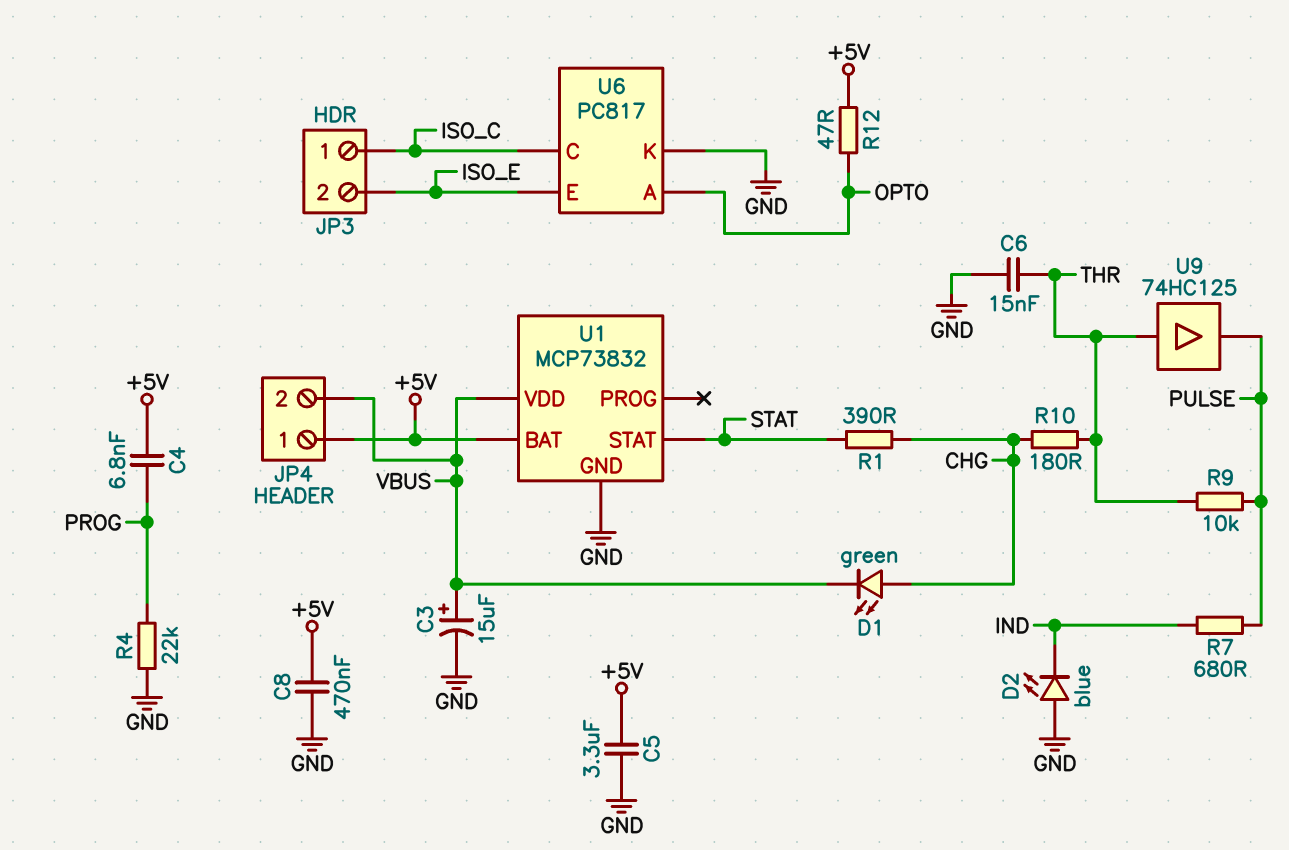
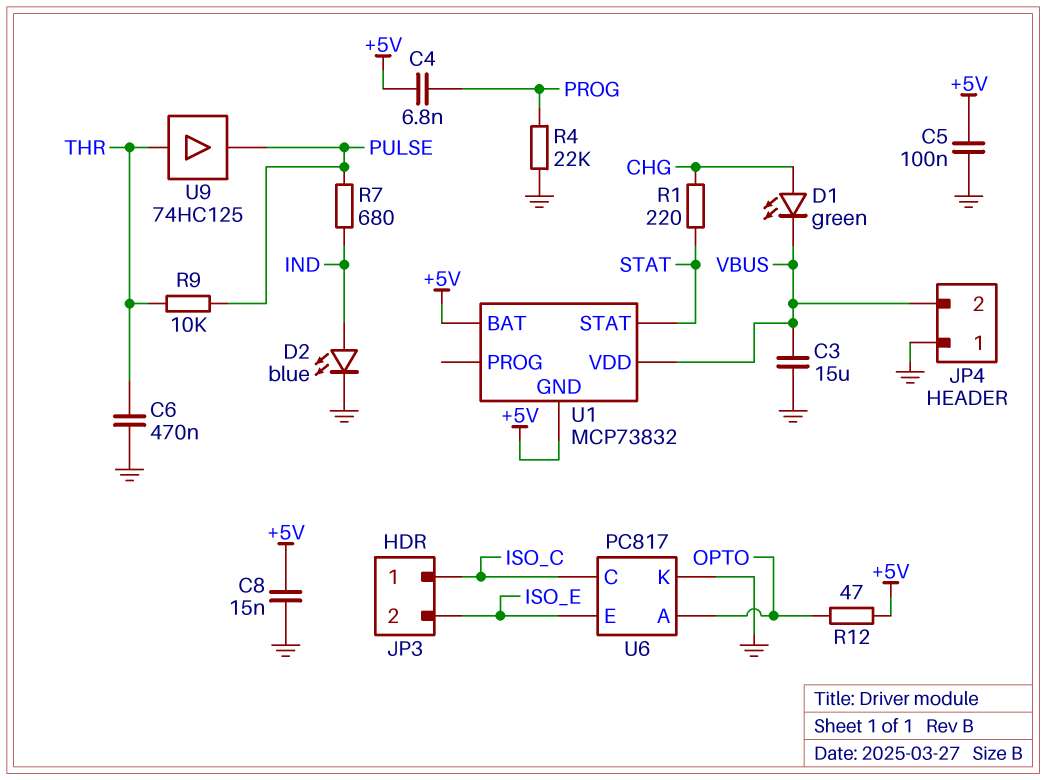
C3: 15uF (plus VBUS, minus GND) -> 15uF (GND, VBUS)
C5: 3.3uF (+5V, GND) -> 100nF (+5V, GND)
C6: 15nF (GND, THR) -> 470nF (GND, THR)
C8: 470nF (+5V, GND) -> 15nF (+5V, GND)
D2: LED blue (A GND, K IND) -> LED blue (A IND, K GND)
JP4 pin 1: +5V -> GND
R1: 390 (CHG, STAT) -> 220 (CHG, STAT)
R10: 180 (CHG, THR) -> none
U1 pin GND: GND -> +5V

